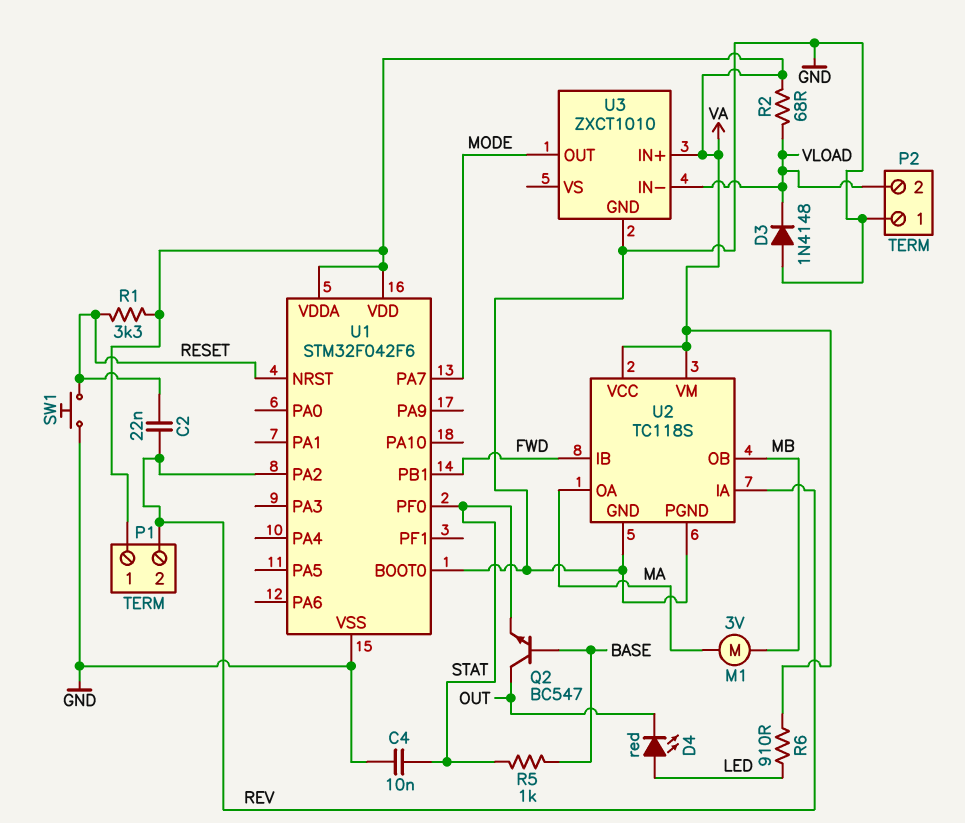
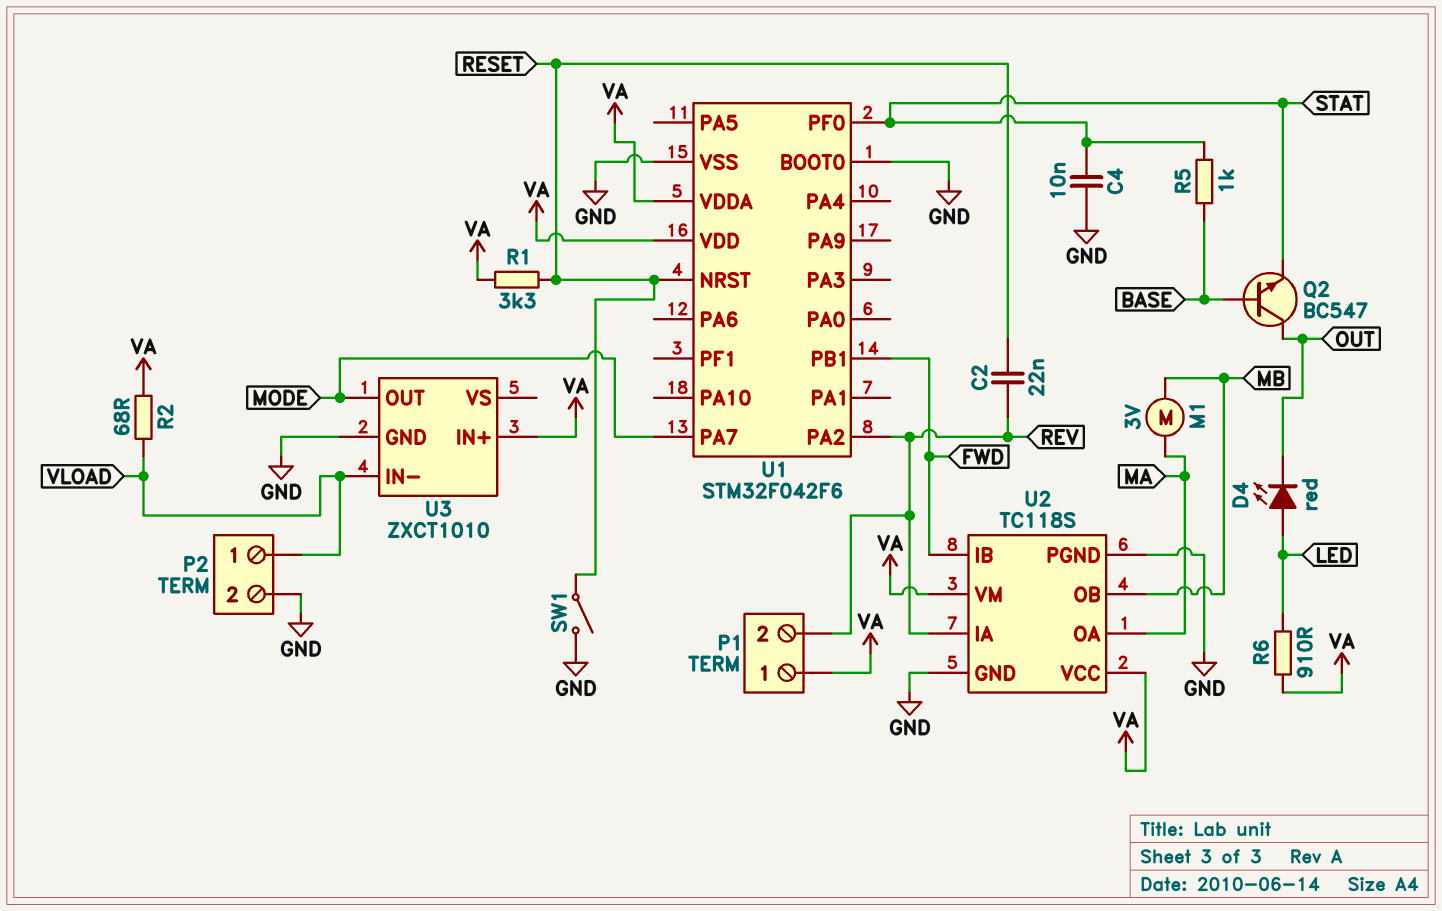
D3: diode 1N4148 (A GND, K VLOAD) -> none
P2 pin 1: GND -> VLOAD
P2 pin 2: VLOAD -> GND
SW1: button (GND, RESET) -> switch (GND, RESET)

